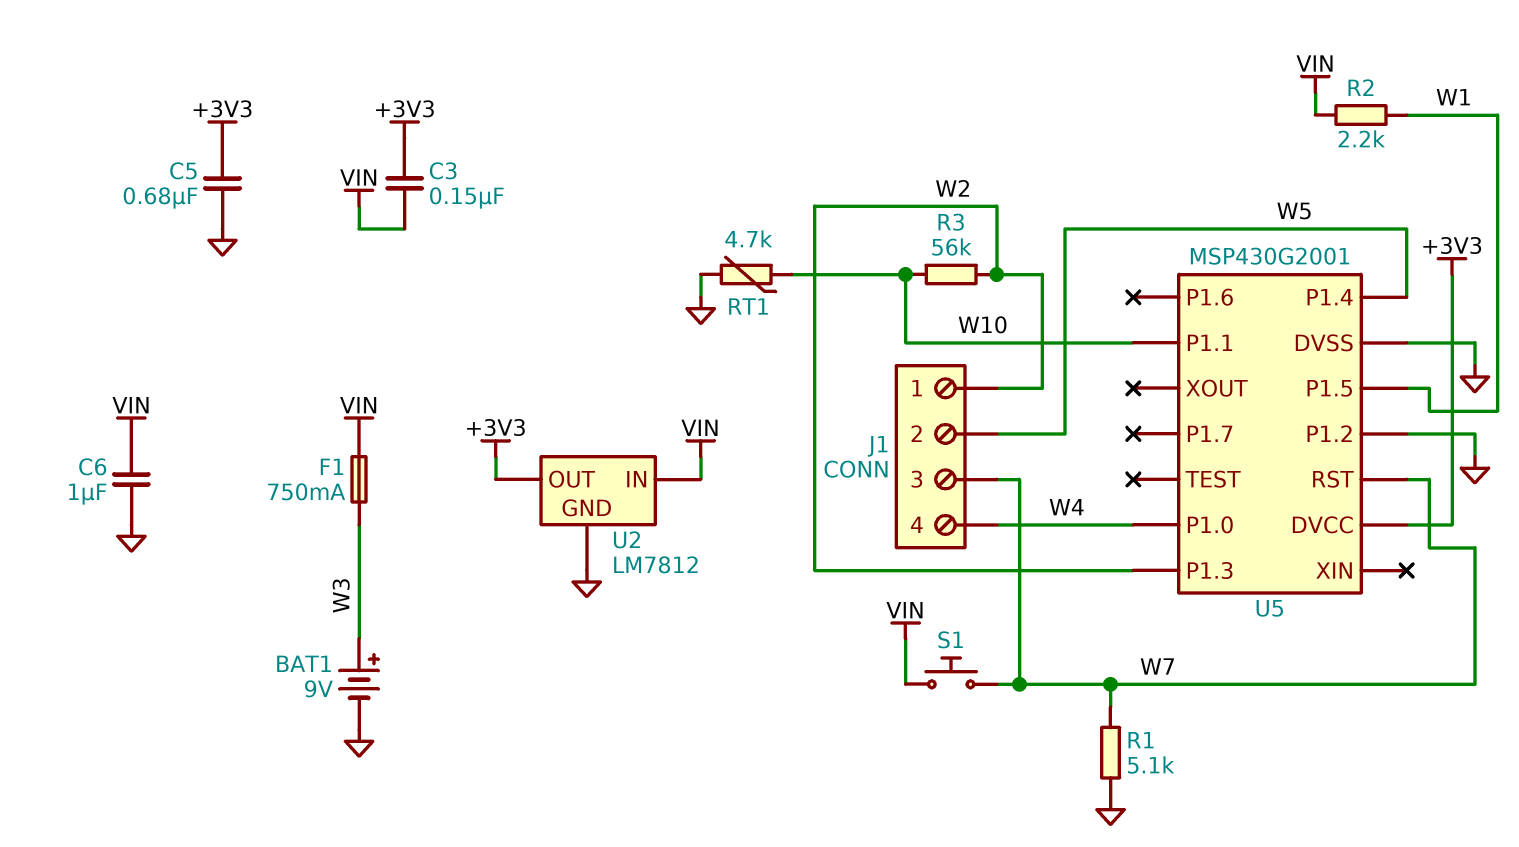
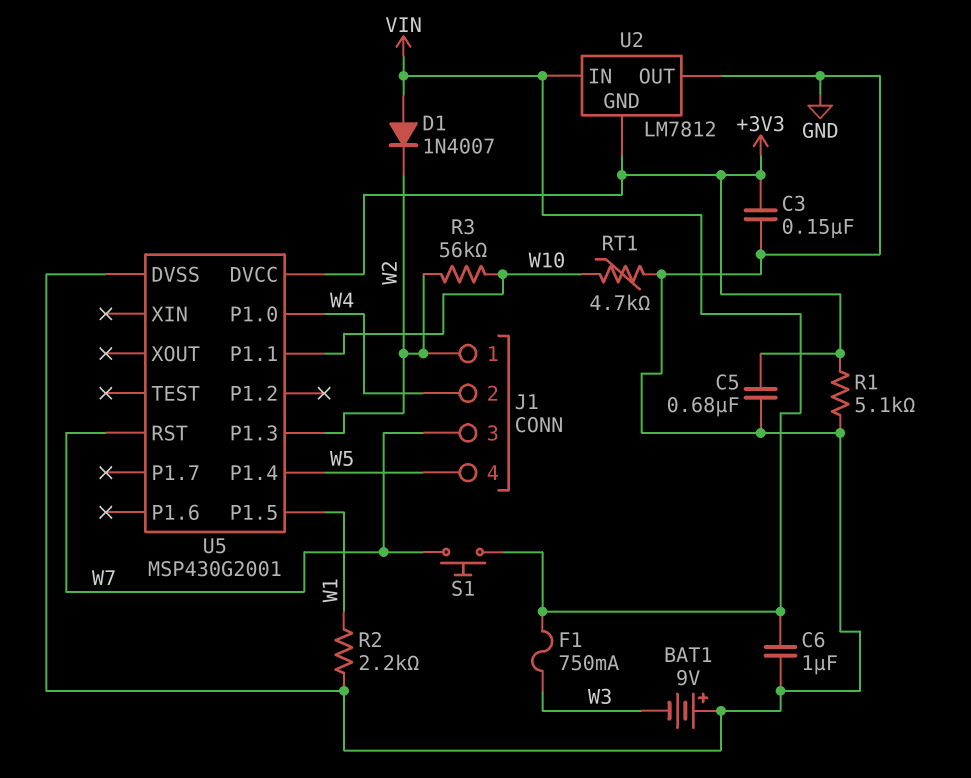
BAT1: 9V (plus W3, minus GND) -> 9V (plus GND, minus W3)
C3: 150nF (+3V3, VIN) -> 150nF (+3V3, GND)
D1: none -> diode 1N4007 (A VIN, K W2)
J1 pin 2: W5 -> W4
J1 pin 4: W4 -> W5
R1: 5.1k (GND, W7) -> 5.1k (+3V3, GND)
R2: 2.2k (VIN, W1) -> 2.2k (GND, W1)
U2 pin GND: GND -> +3V3
U2 pin OUT: +3V3 -> GND
U5 pin P1.2: GND -> none

